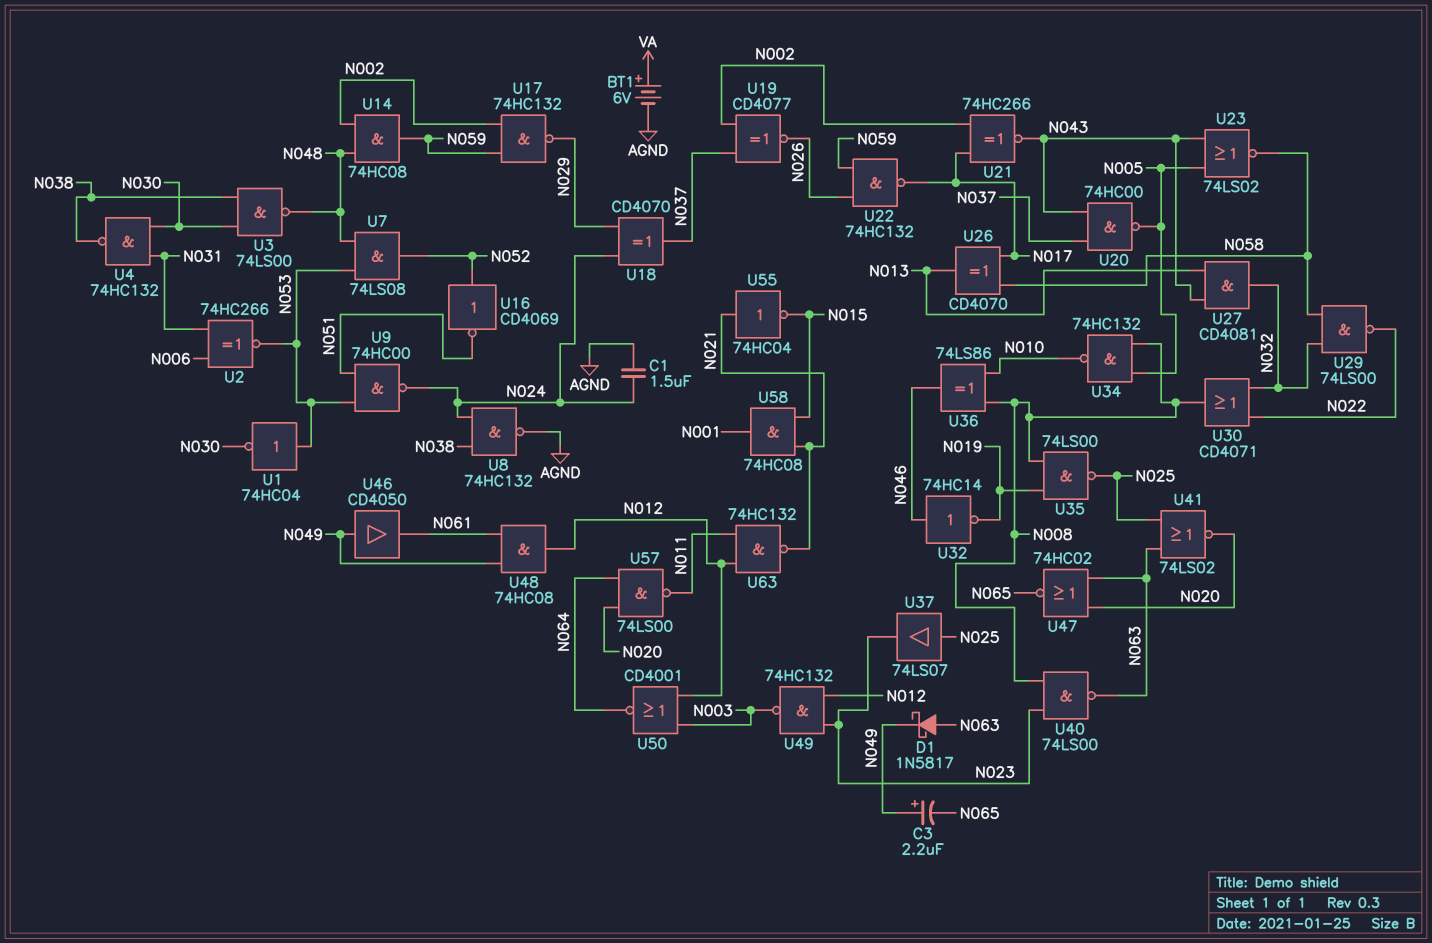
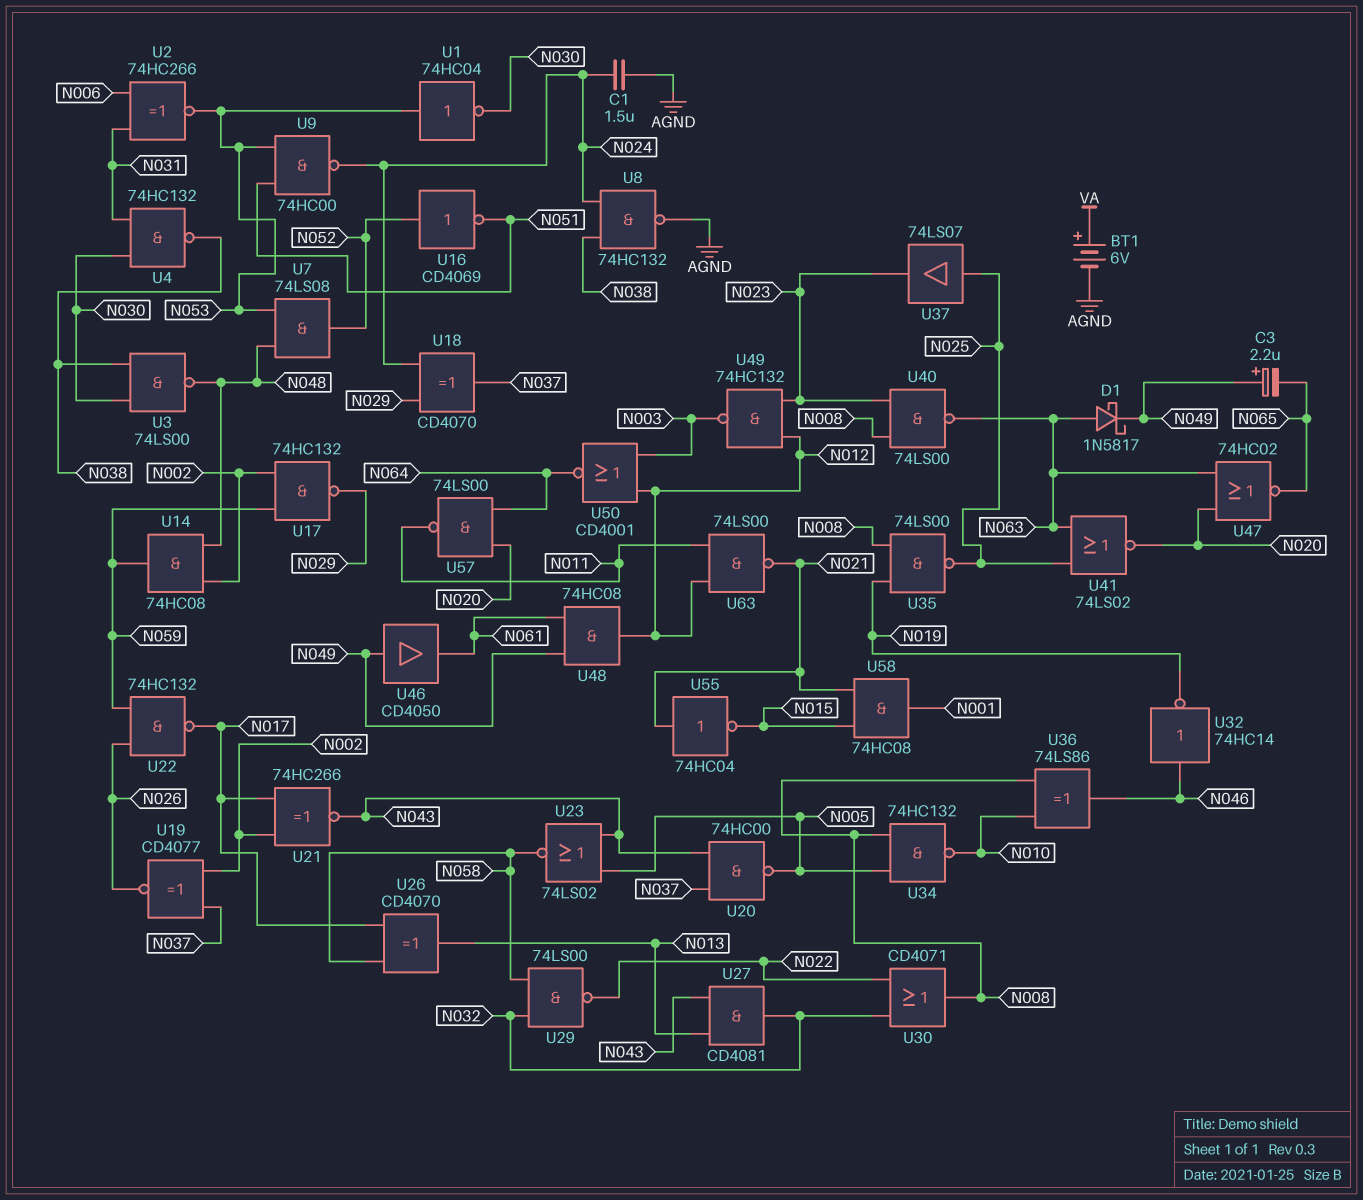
U63: NAND 74HC132 (in N011, in N012, out N021) -> NAND 74LS00 (in N011, in N012, out N021)

